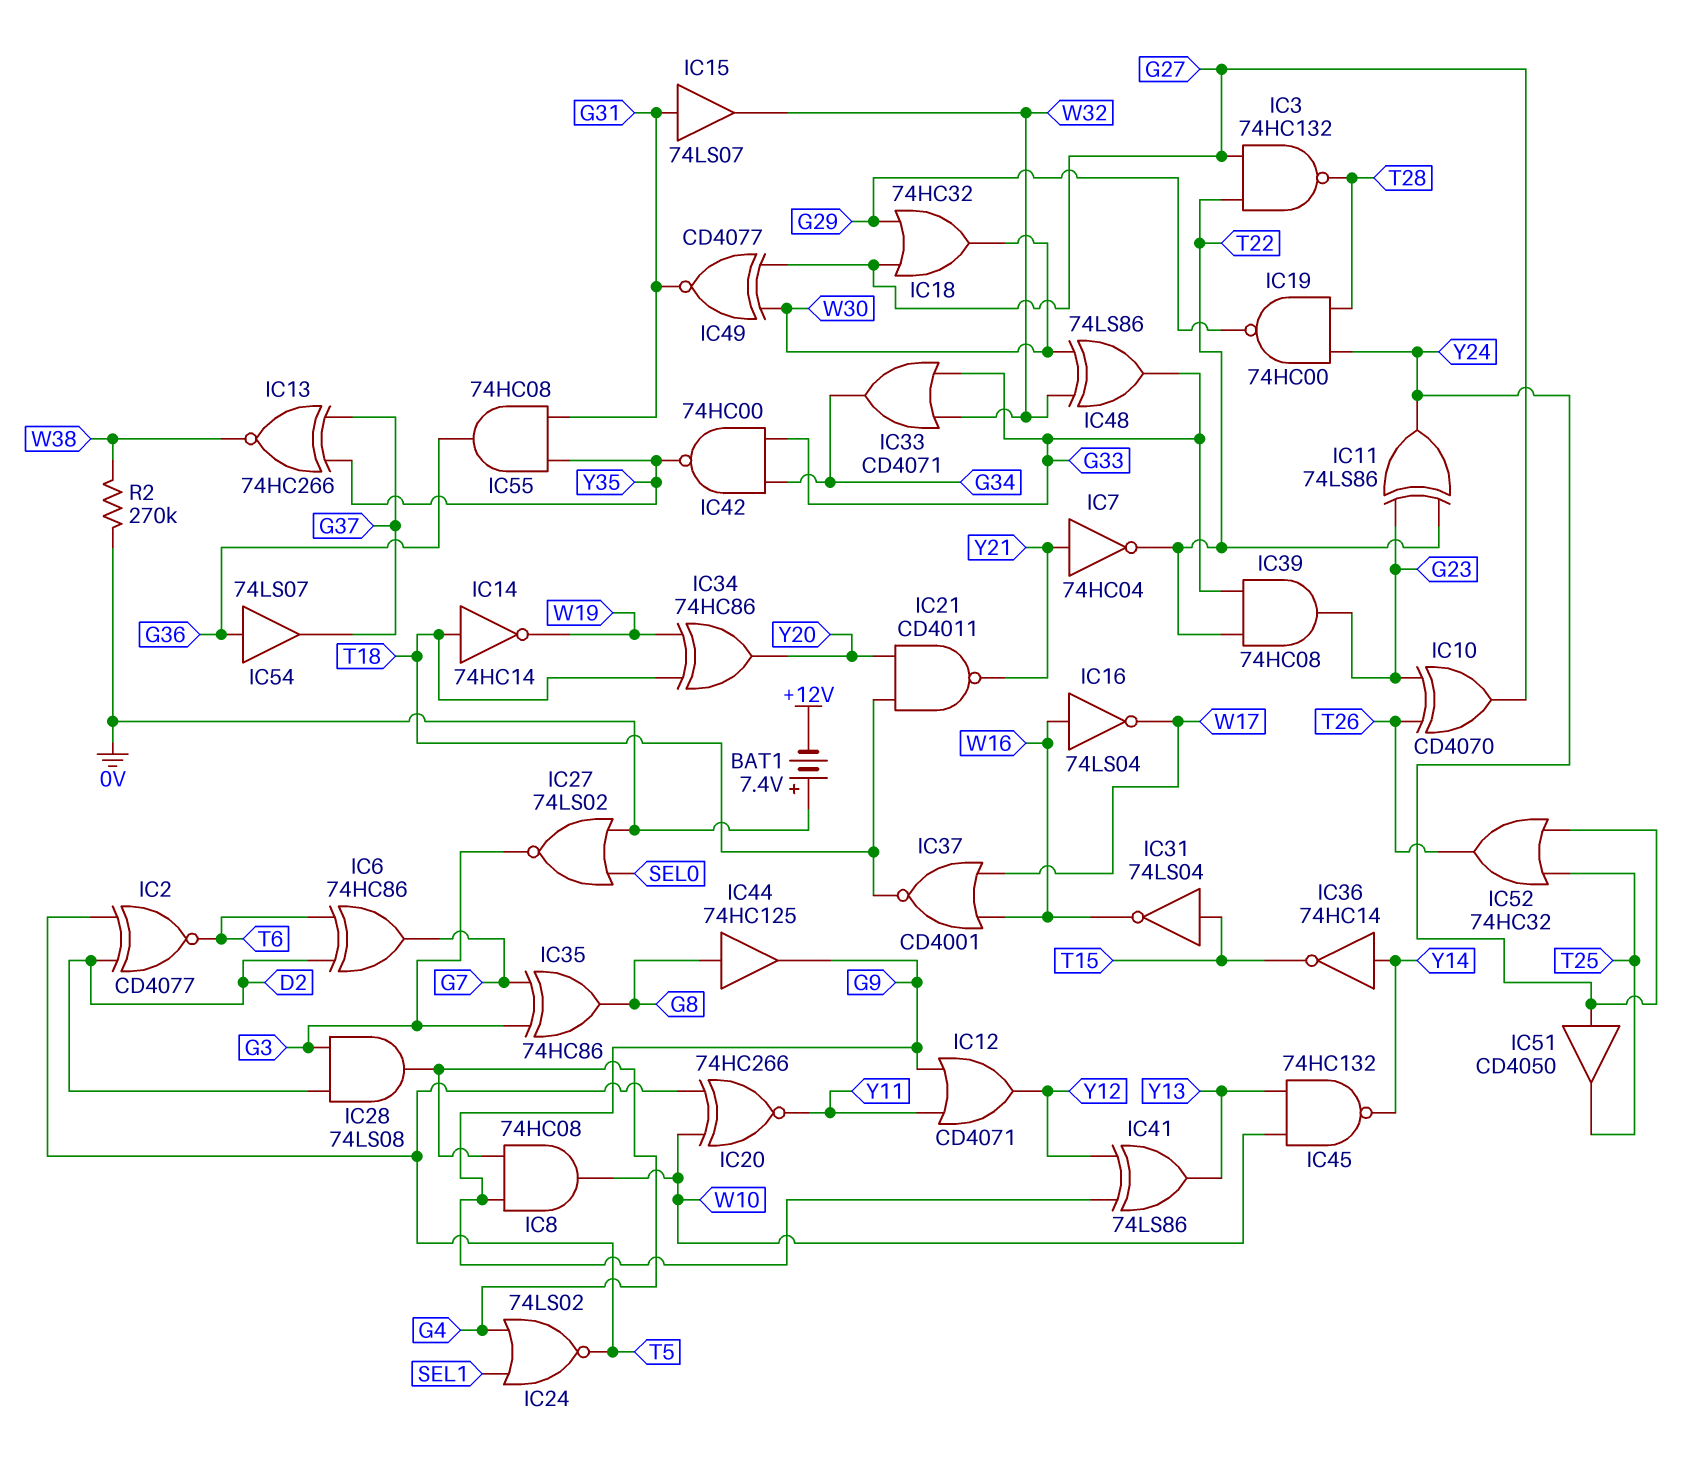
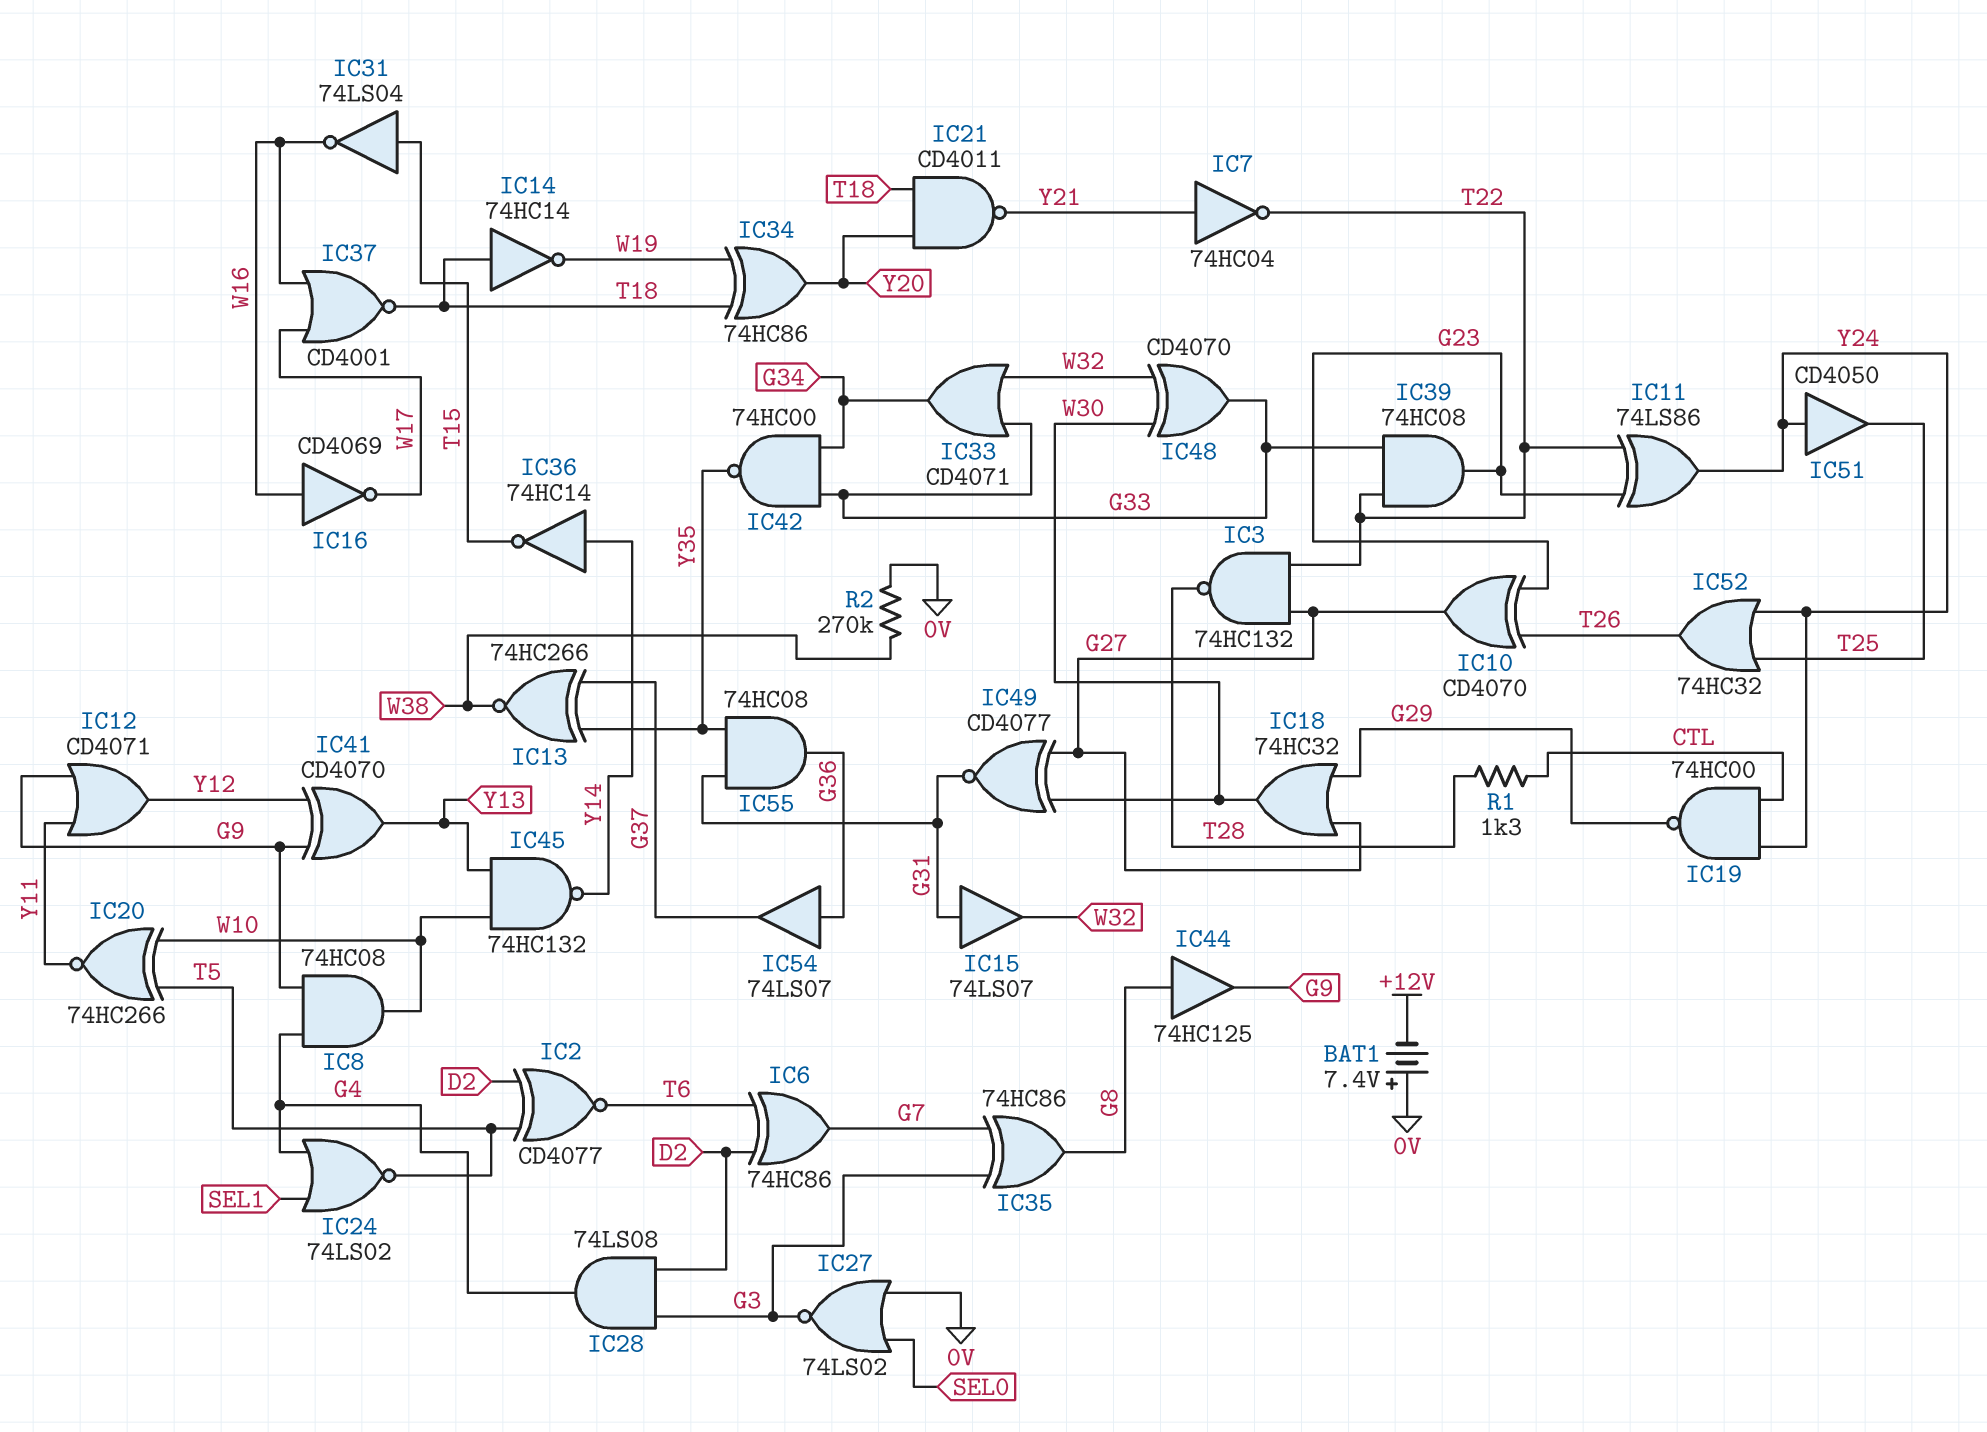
IC16: NOT 74LS04 (in W16, out W17) -> NOT CD4069 (in W16, out W17)
IC19: NAND 74HC00 (in T28, in Y24, out G29) -> NAND 74HC00 (in CTL, in Y24, out G29)
IC41: XOR 74LS86 (in G9, in Y12, out Y13) -> XOR CD4070 (in G9, in Y12, out Y13)
IC48: XOR 74LS86 (in W30, in W32, out G33) -> XOR CD4070 (in W30, in W32, out G33)
R1: none -> 1.3k (CTL, T28)

